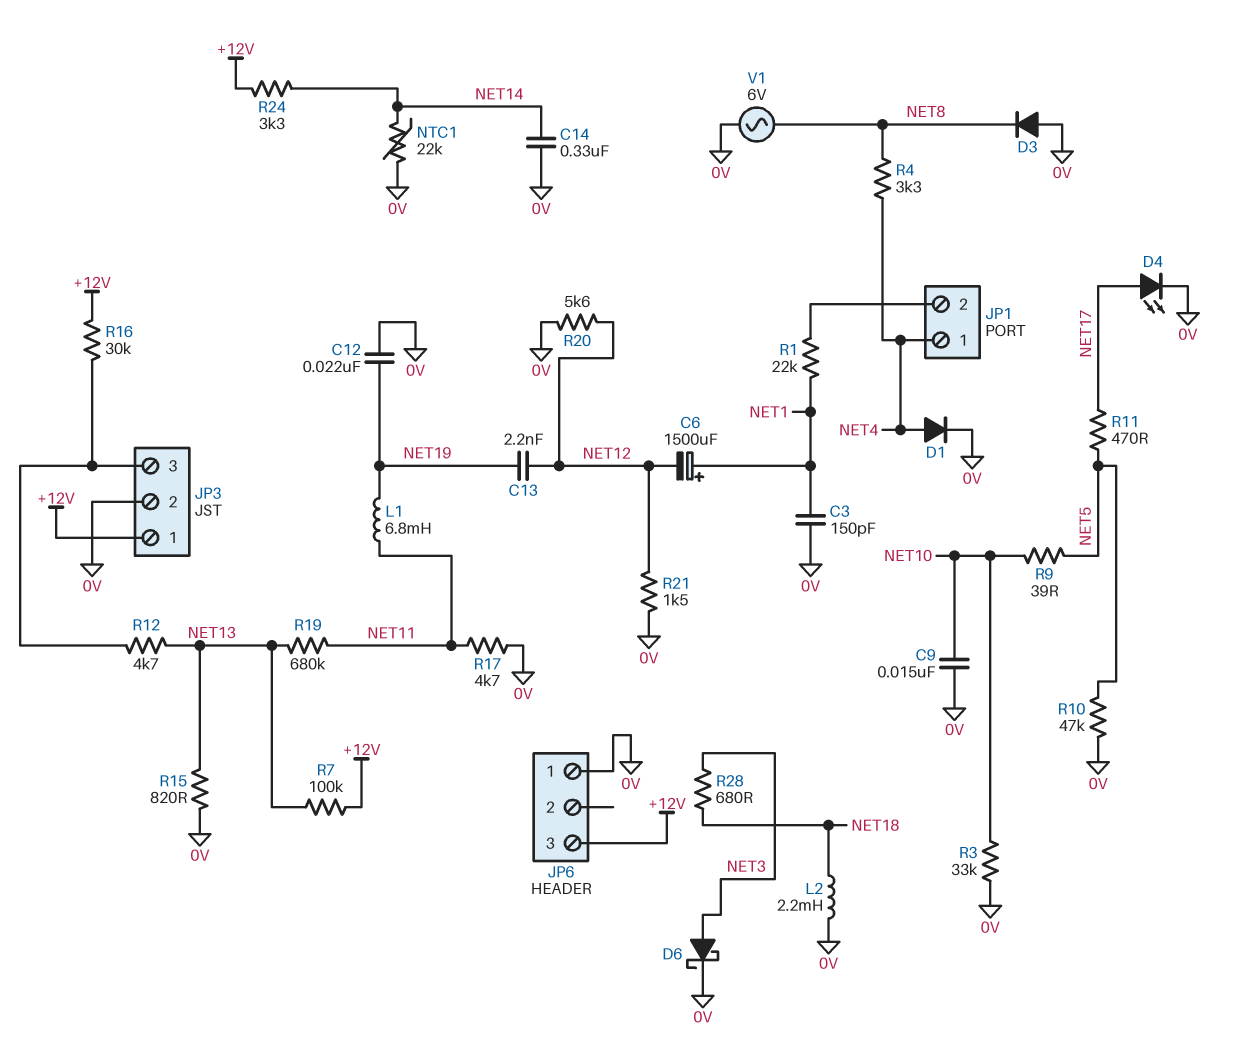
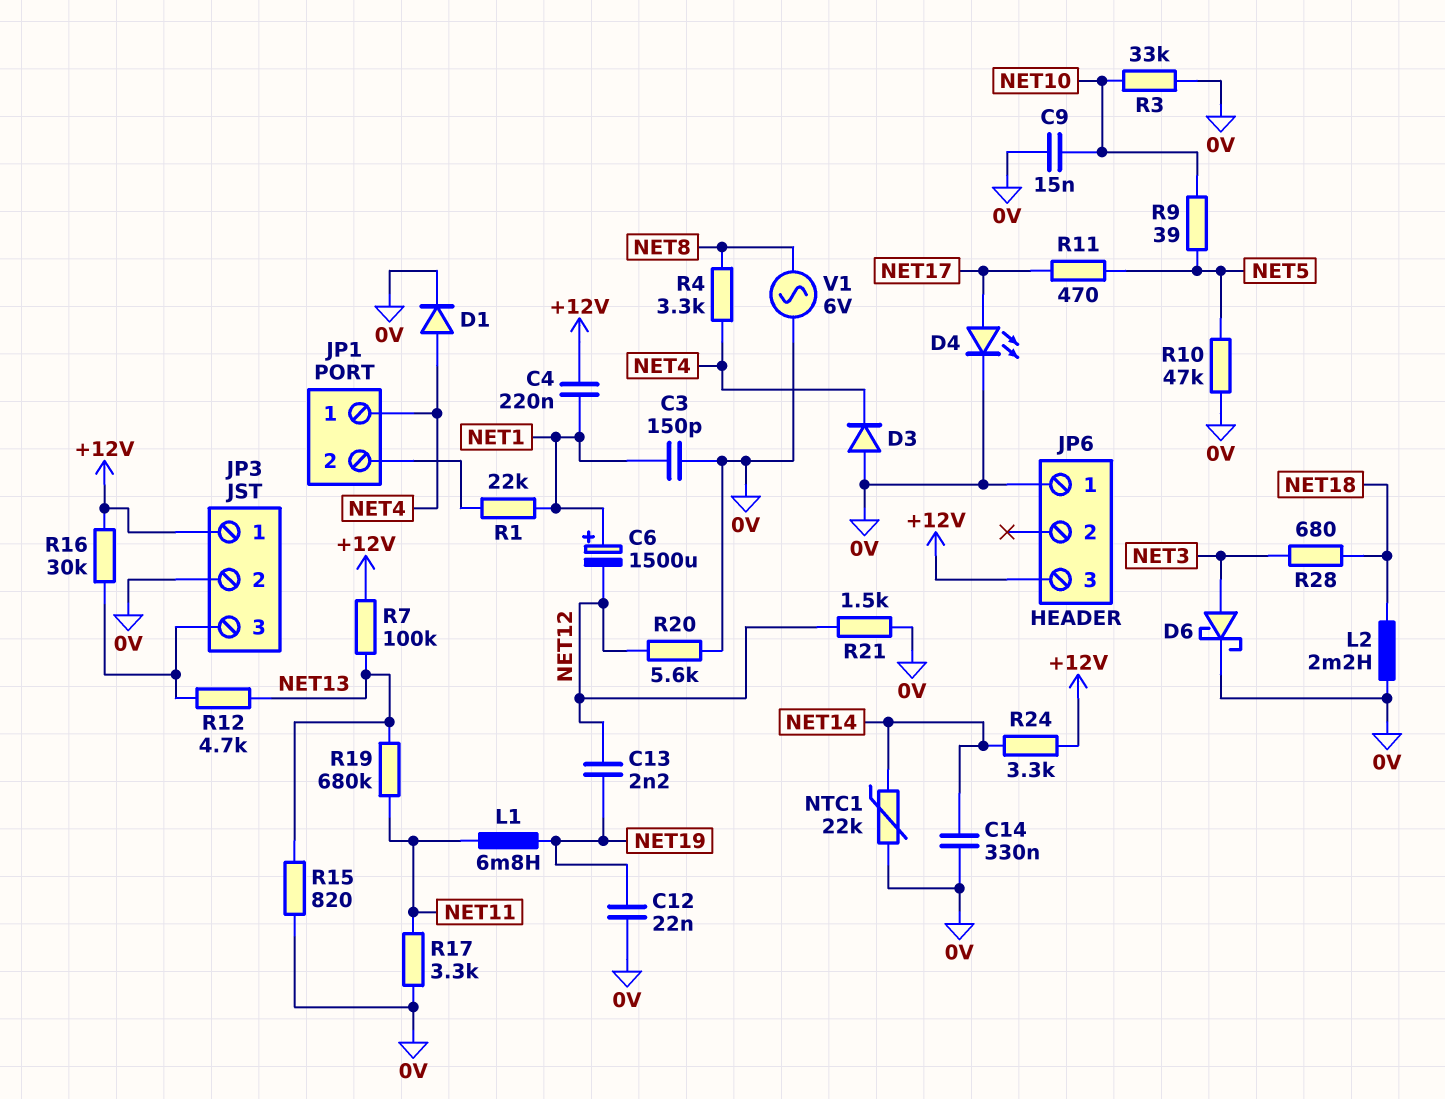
C4: none -> 220nF (+12V, NET1)
D3: diode (A 0V, K NET8) -> diode (A 0V, K NET4)
R17: 4.7k (0V, NET11) -> 3.3k (0V, NET11)

